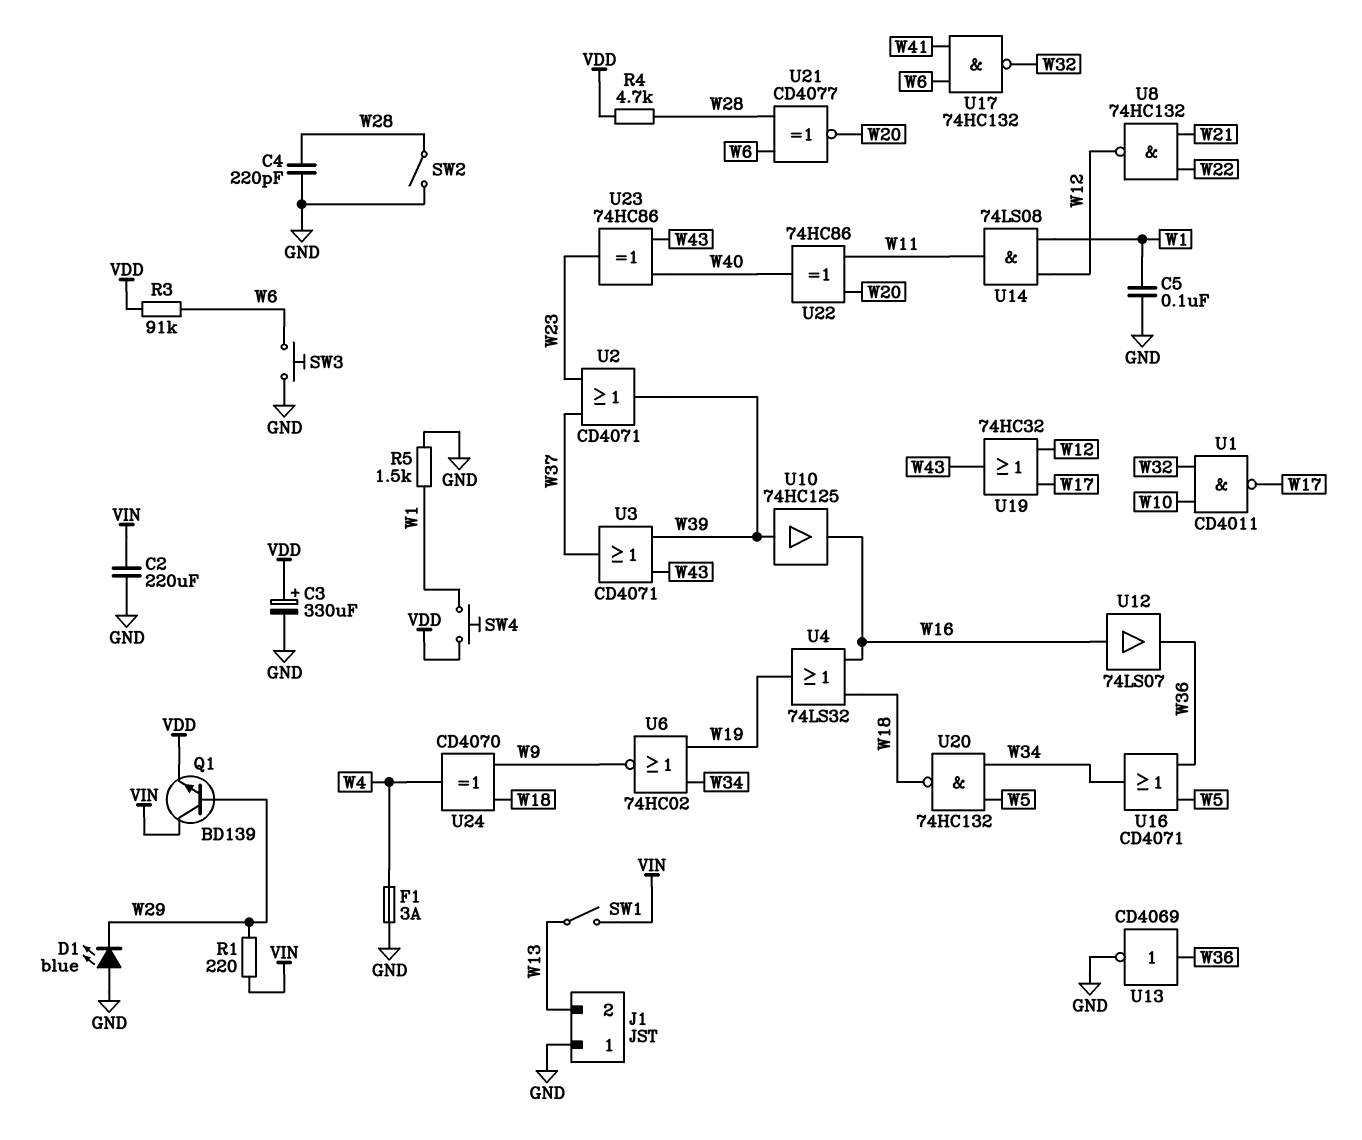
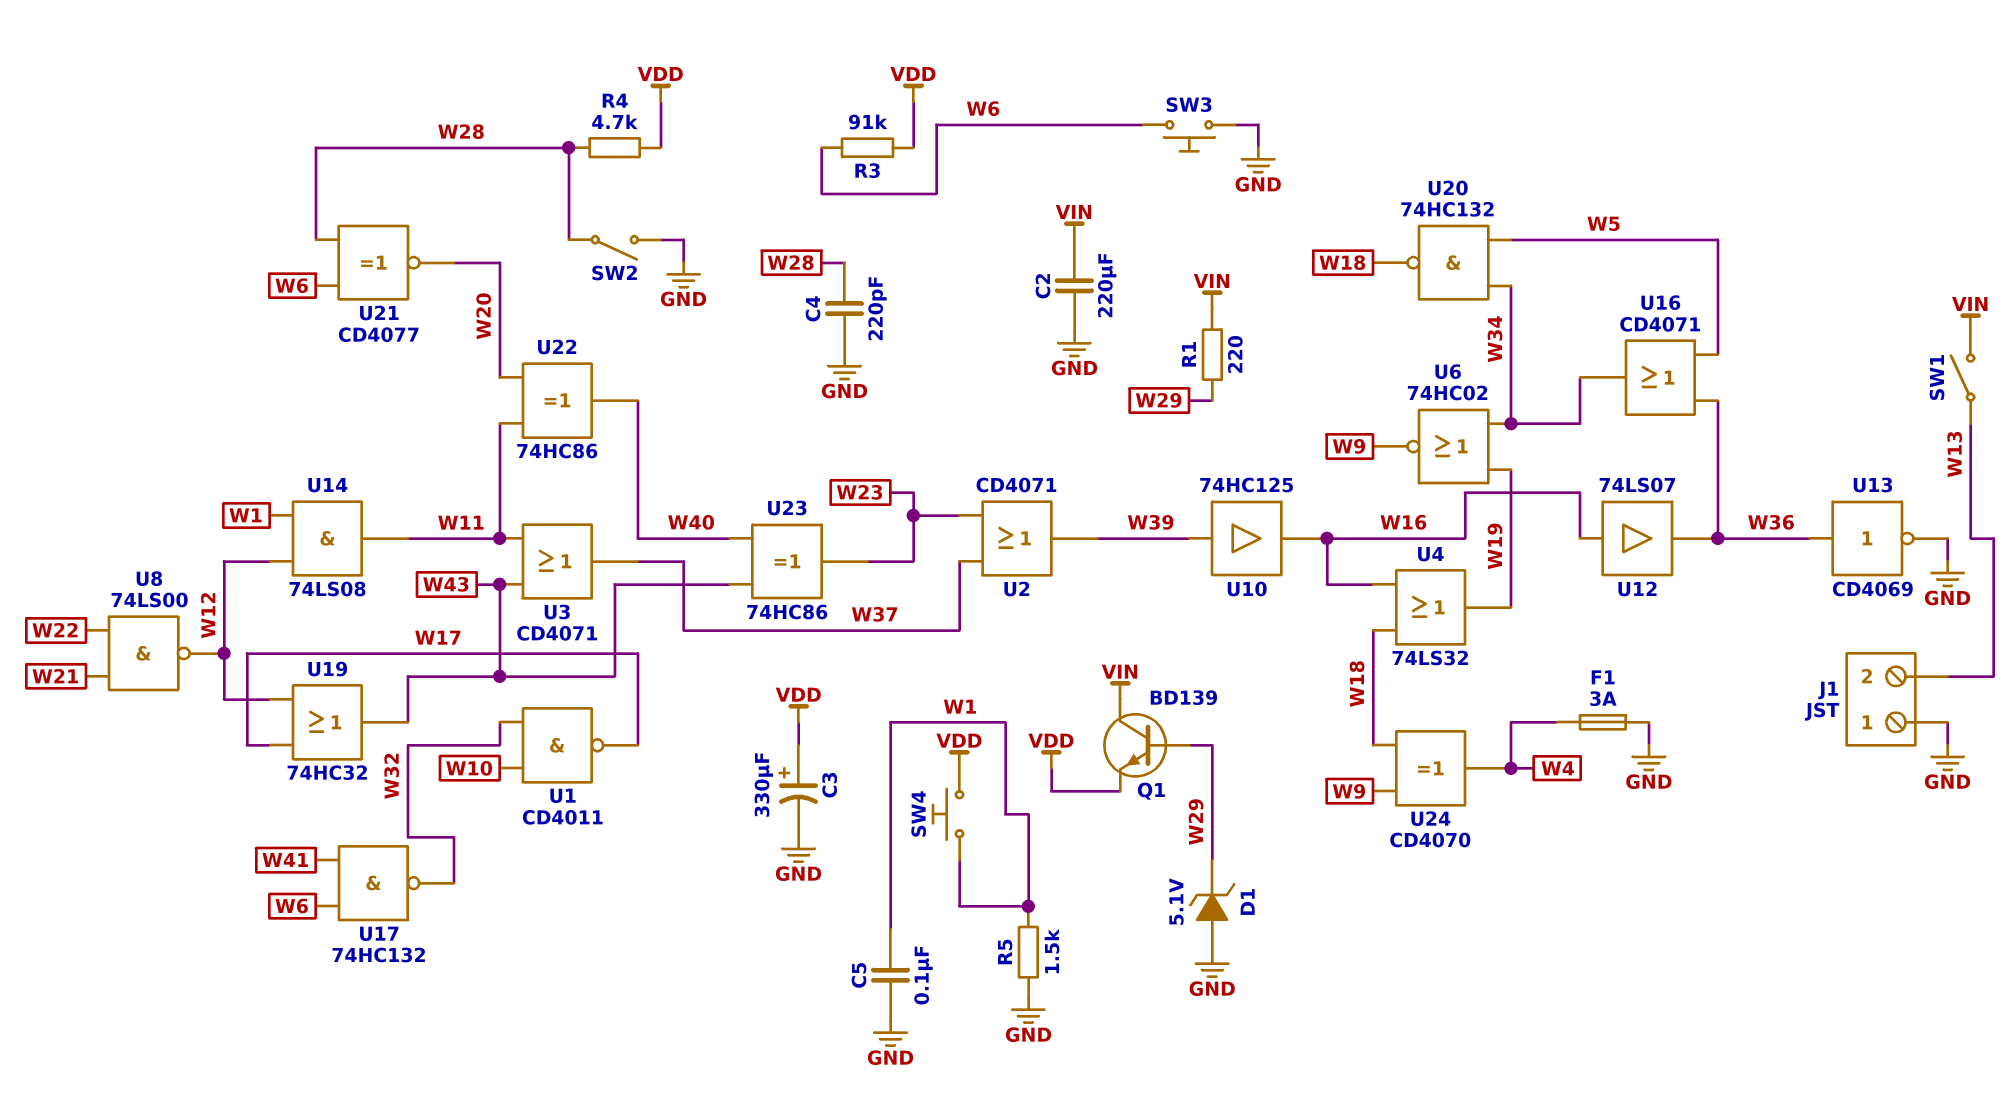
D1: LED blue (A GND, K W29) -> zener 5.1V (A GND, K W29)
U3: OR CD4071 (in W39, in W43, out W37) -> OR CD4071 (in W11, in W43, out W37)
U8: NAND 74HC132 (in W21, in W22, out W12) -> NAND 74LS00 (in W21, in W22, out W12)

